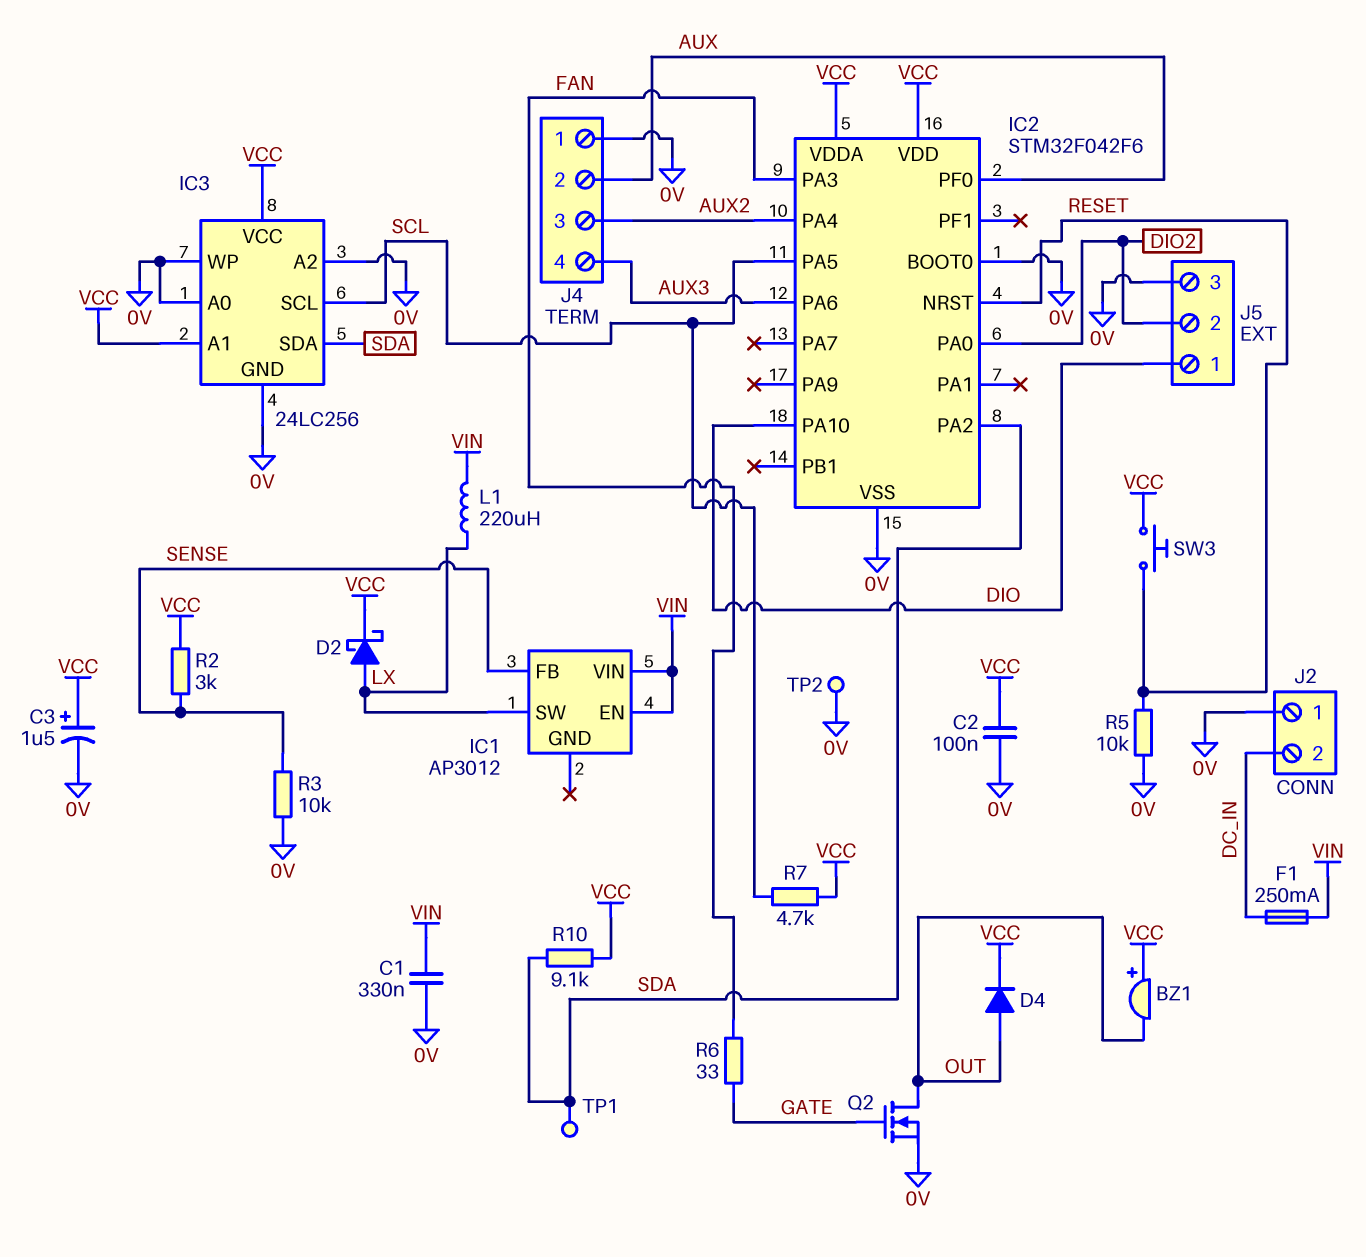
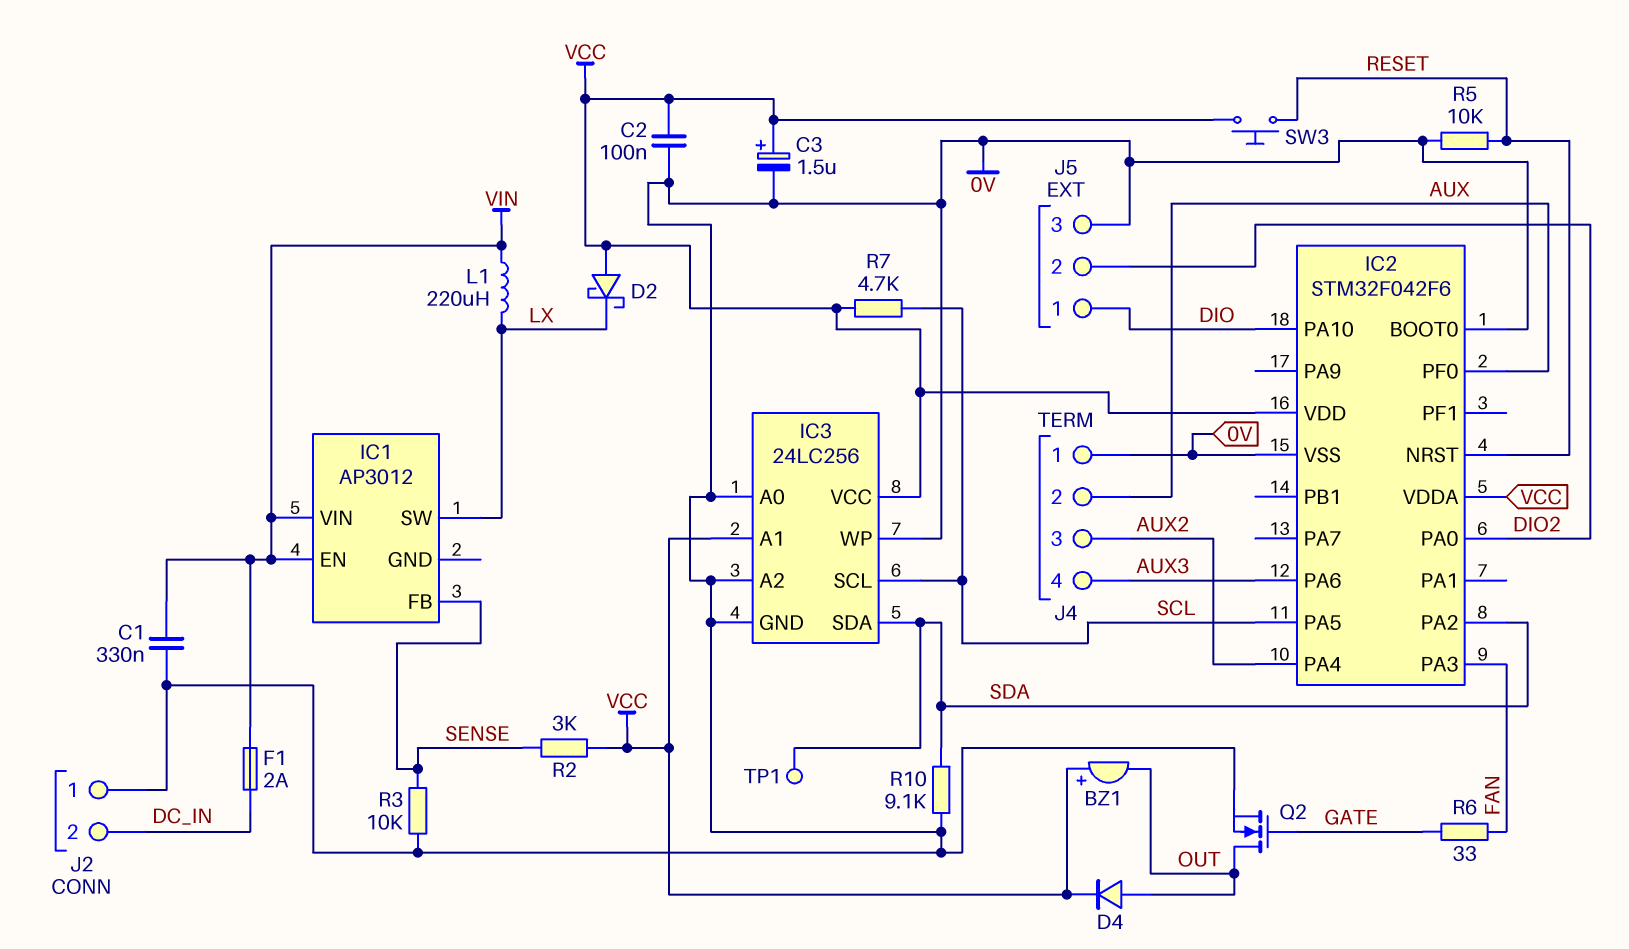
D2: schottky (A LX, K VCC) -> schottky (A VCC, K LX)
F1: 250mA (DC_IN, VIN) -> 2A (DC_IN, VIN)
R10: 9.1k (SDA, VCC) -> 9.1k (0V, SDA)
TP2: test point (0V) -> none

